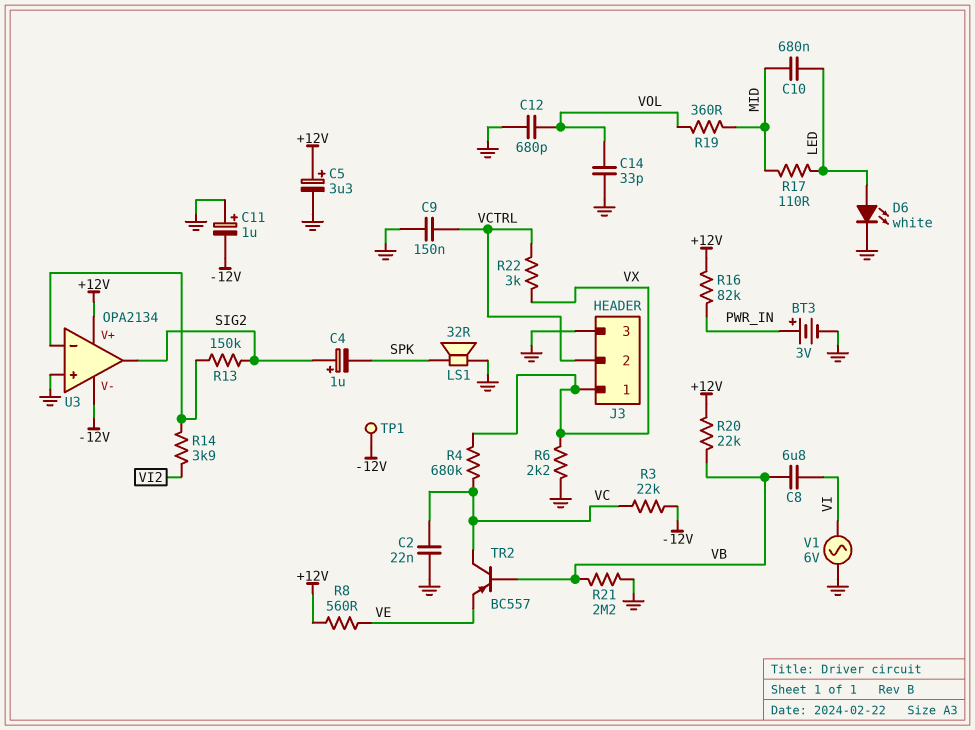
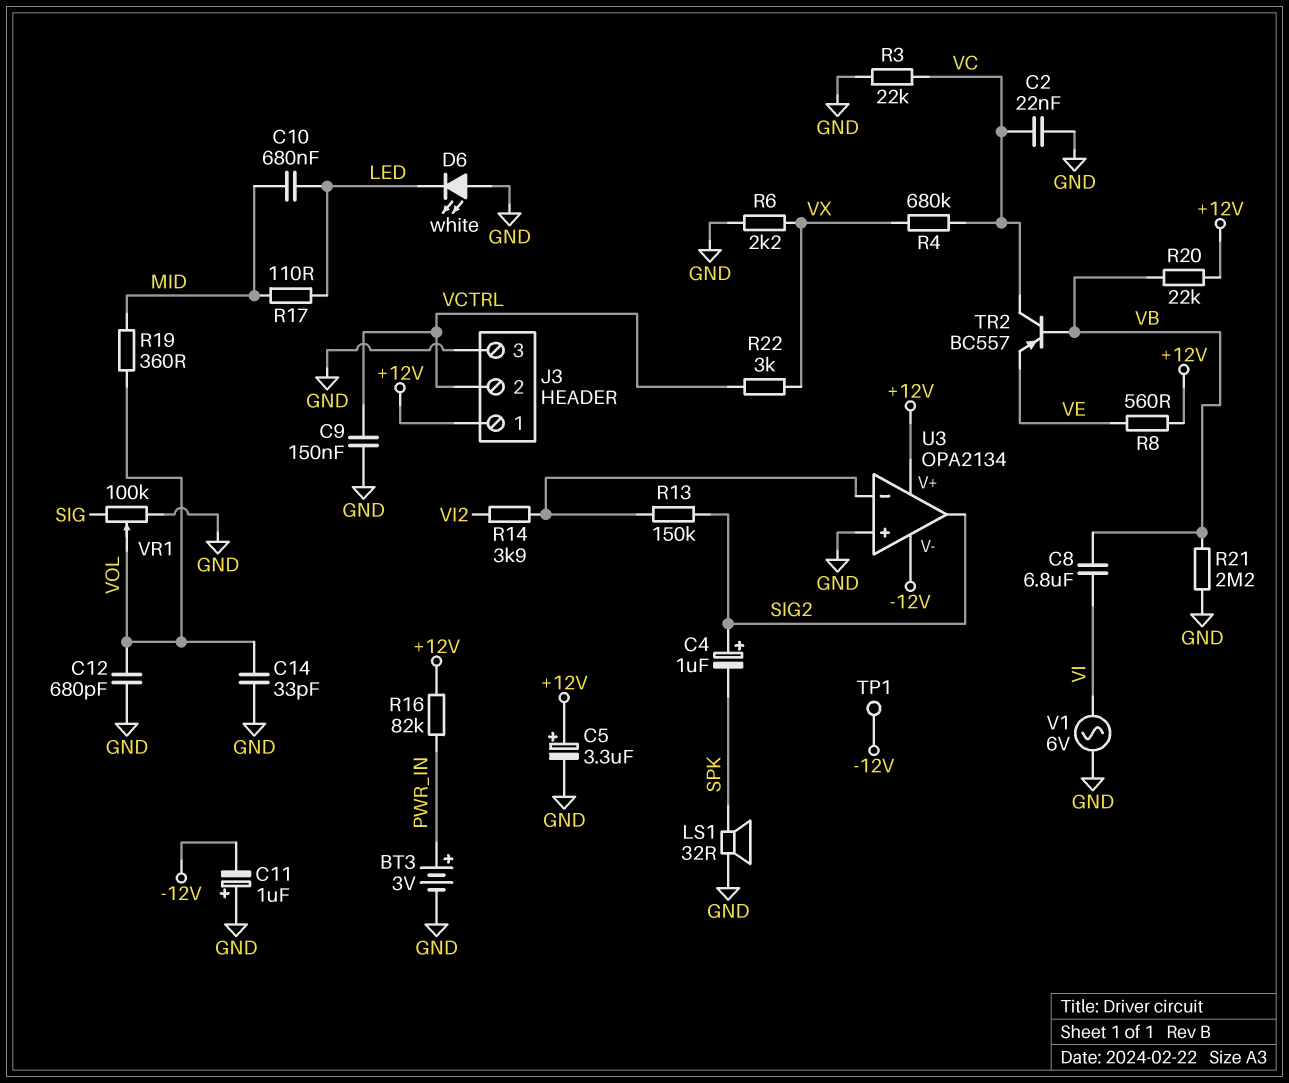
D6: LED white (A LED, K GND) -> LED white (A GND, K LED)
J3 pin 1: VX -> +12V
R3: 22k (-12V, VC) -> 22k (GND, VC)
VR1: none -> 100k (GND, SIG, wiper VOL)

